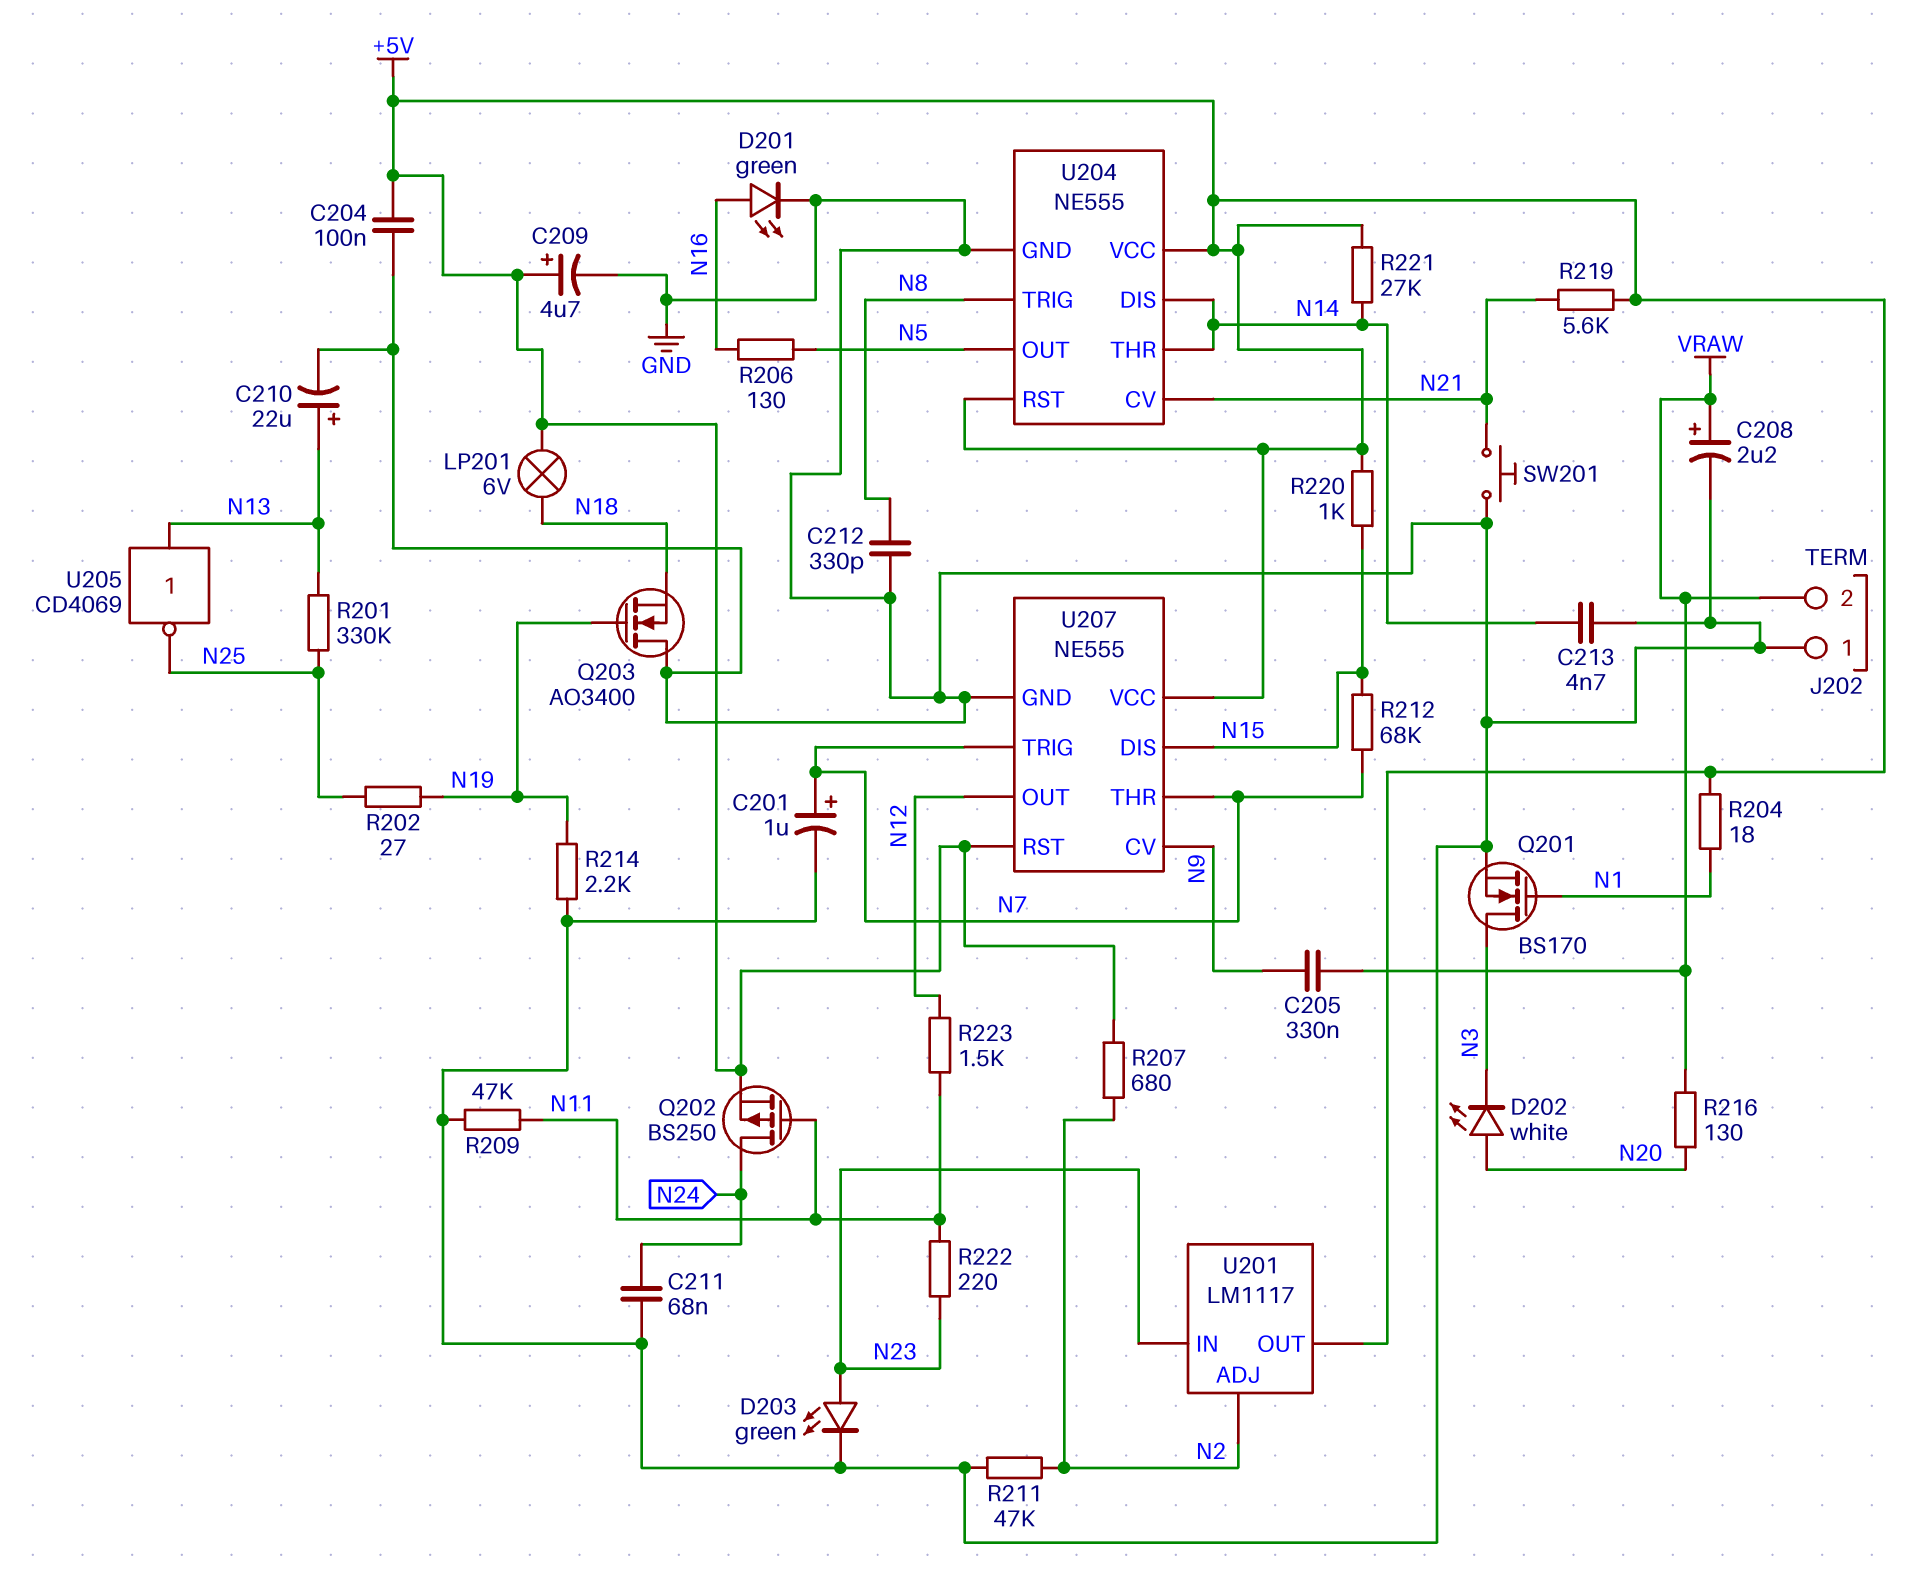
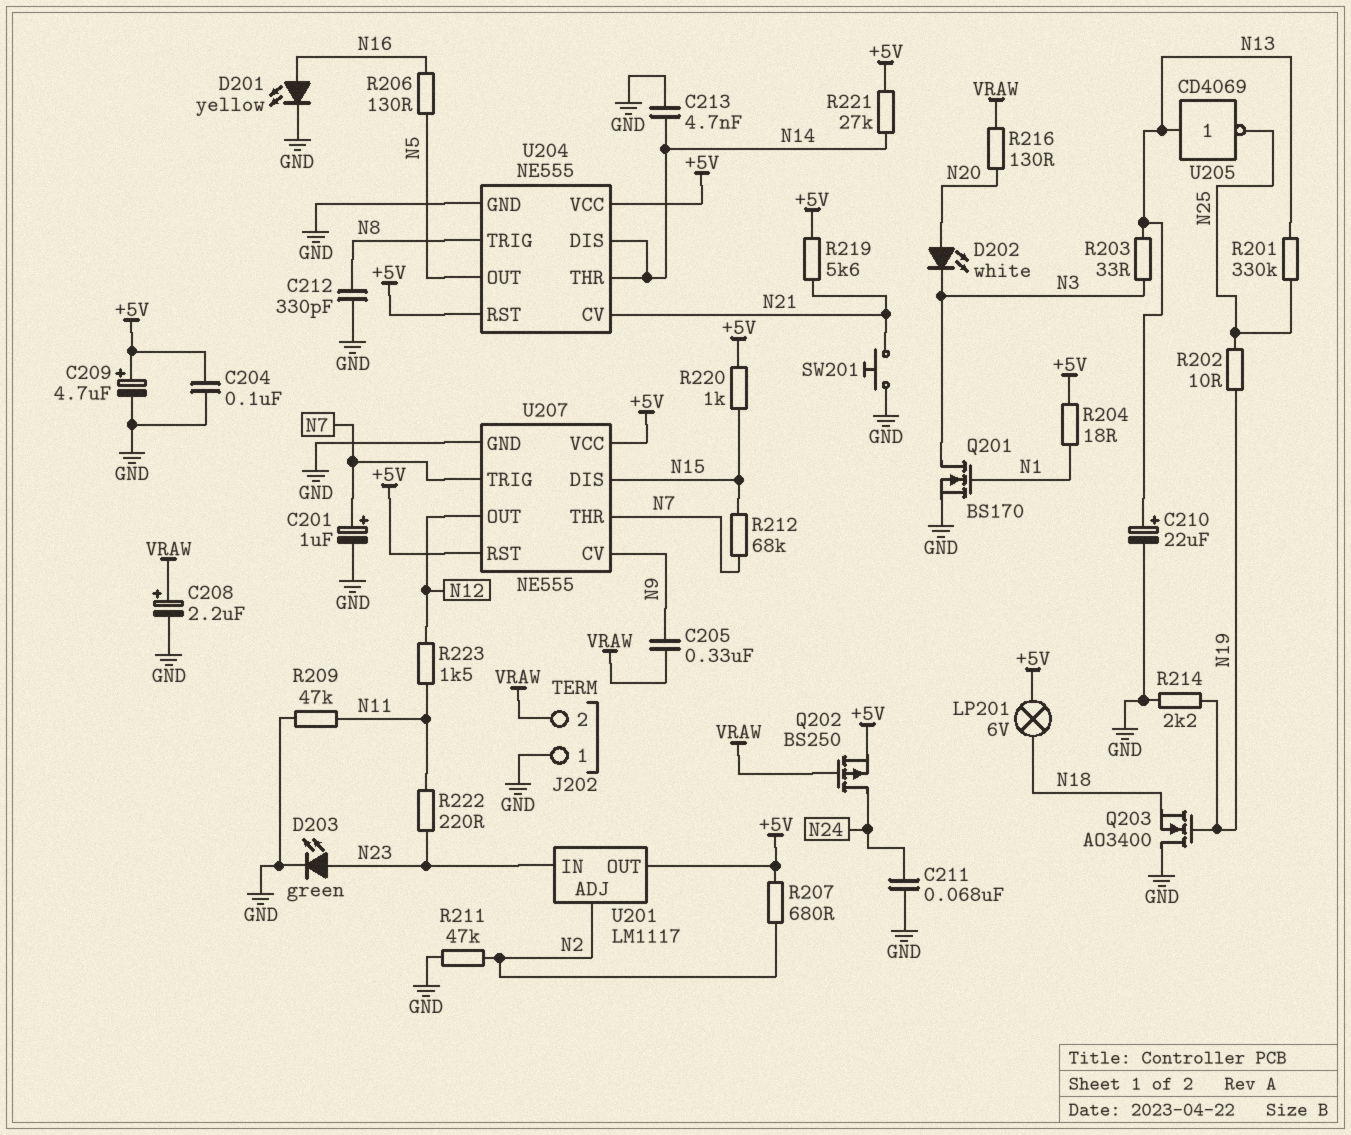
D201: LED green (A N16, K GND) -> LED yellow (A N16, K GND)
Q202: PMOS BS250 (G N11, D N24, S +5V) -> PMOS BS250 (G VRAW, D N24, S +5V)
R202: 27 (N19, N25) -> 10 (N19, N25)
R203: none -> 33 (N3, N13)

